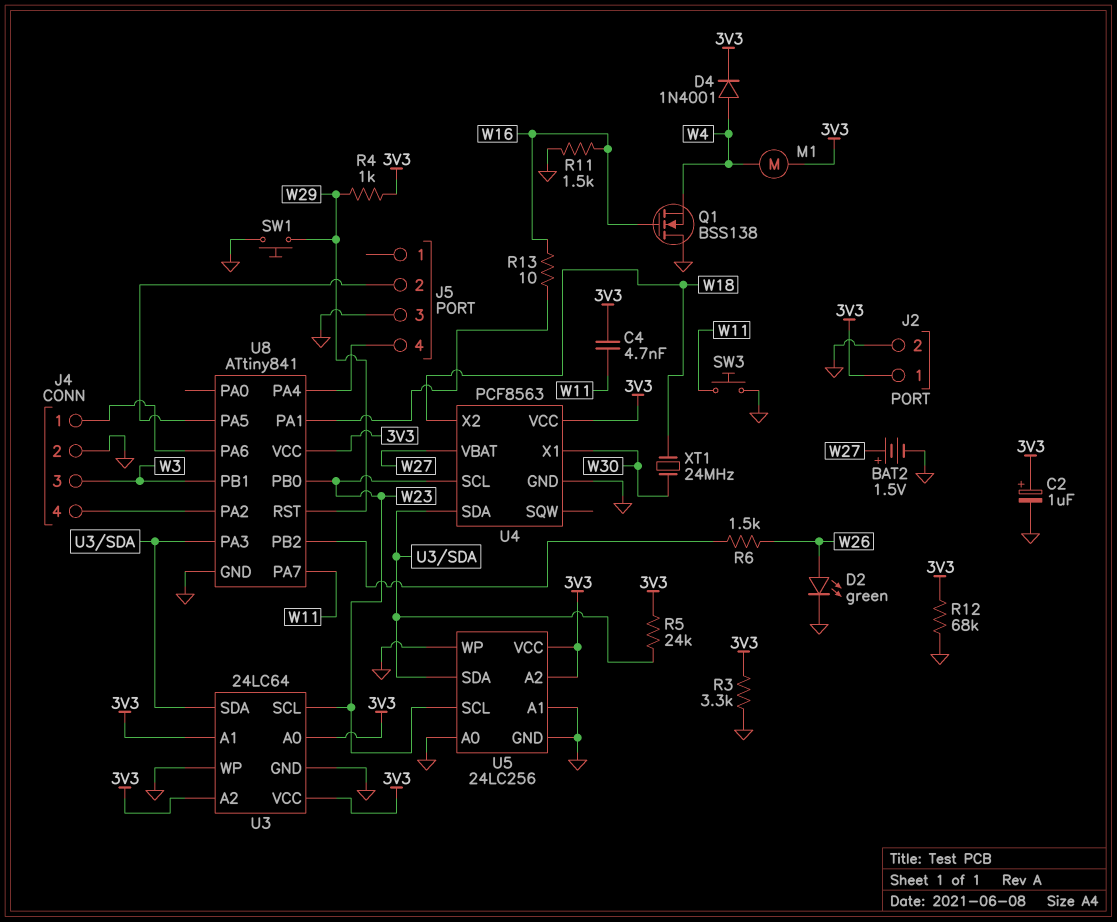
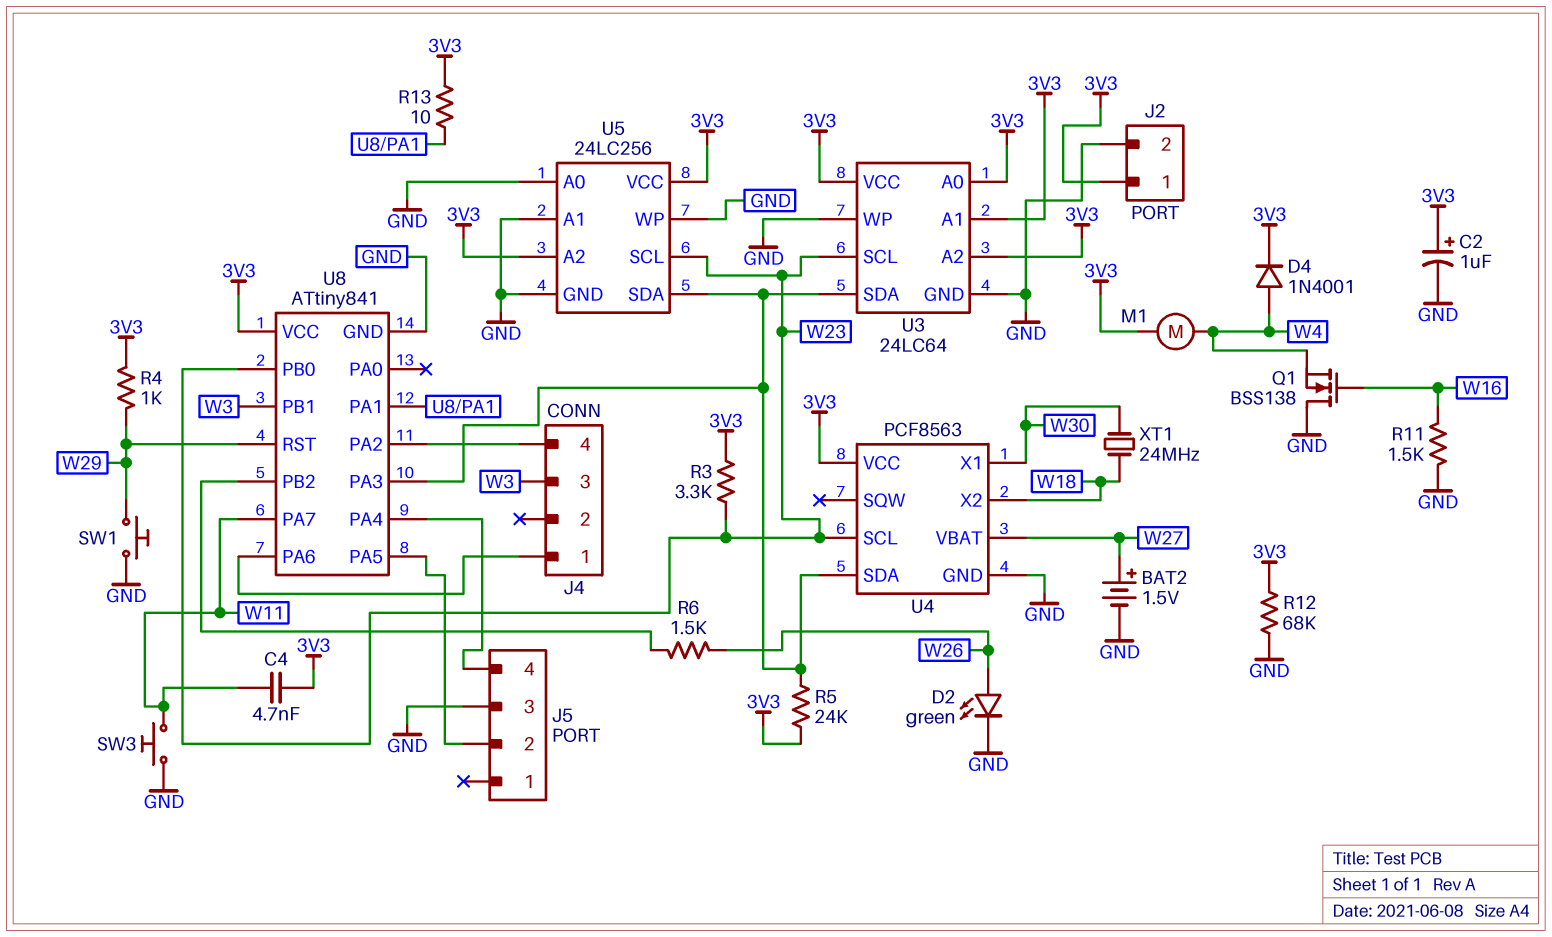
J4 pin 2: GND -> none
R3: 3.3k (3V3, GND) -> 3.3k (3V3, W23)
R13: 10 (U8/PA1, W16) -> 10 (3V3, U8/PA1)

